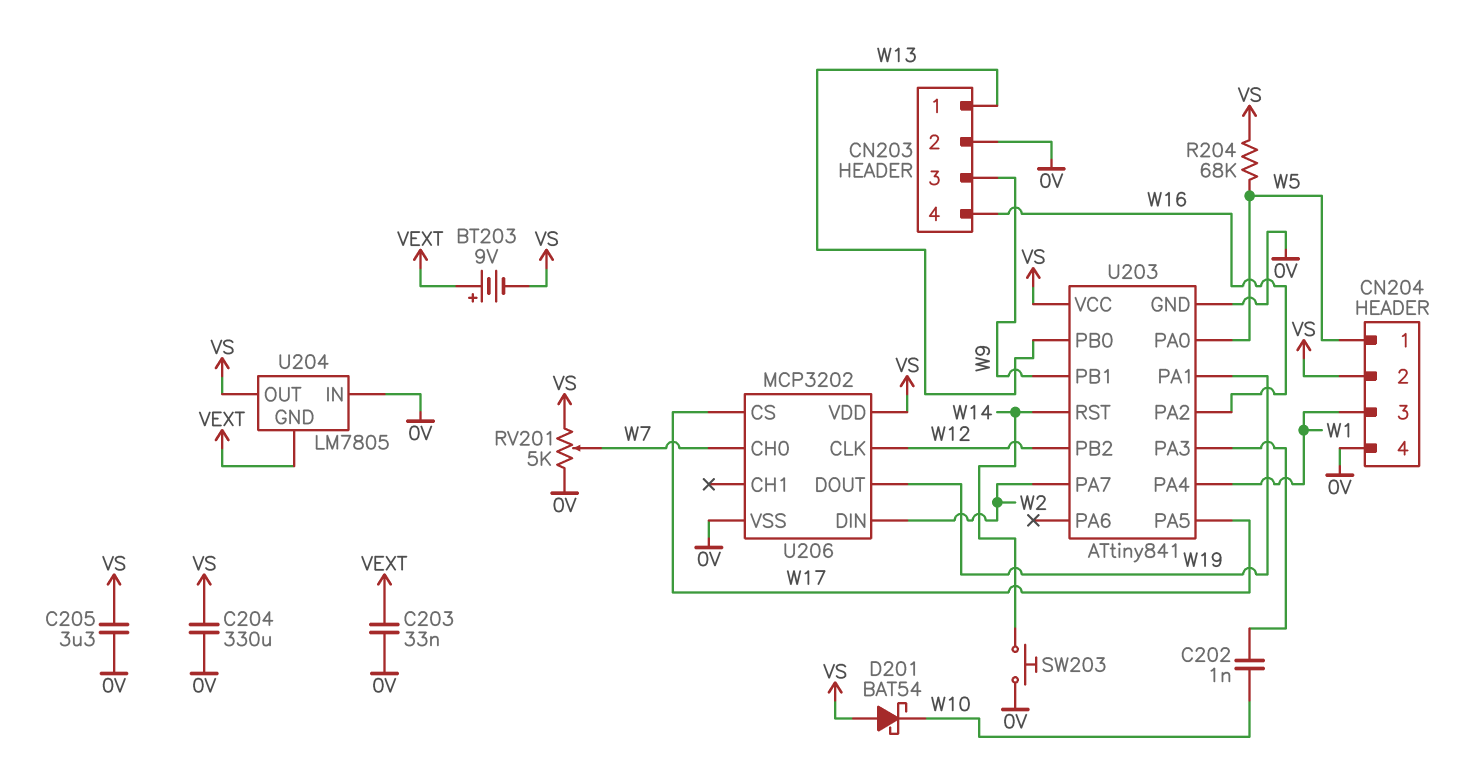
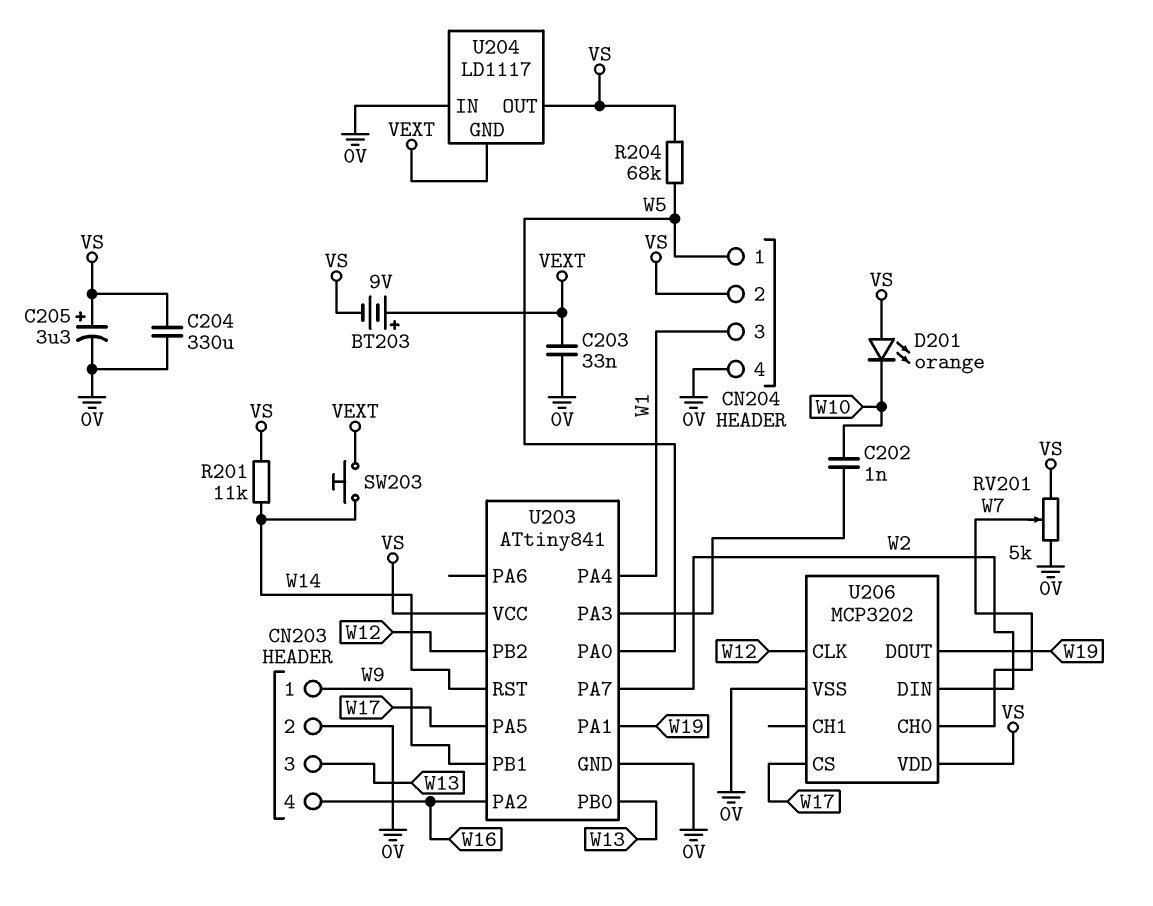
C205: 3.3uF (0V, VS) -> 3.3uF (plus VS, minus 0V)
CN203 pin 1: W13 -> W9
CN203 pin 3: W9 -> W13
D201: schottky BAT54 (A VS, K W10) -> LED orange (A VS, K W10)
R201: none -> 11k (VS, W14)
SW203: button (0V, W14) -> button (VEXT, W14)
U204: LM7805 -> LD1117

